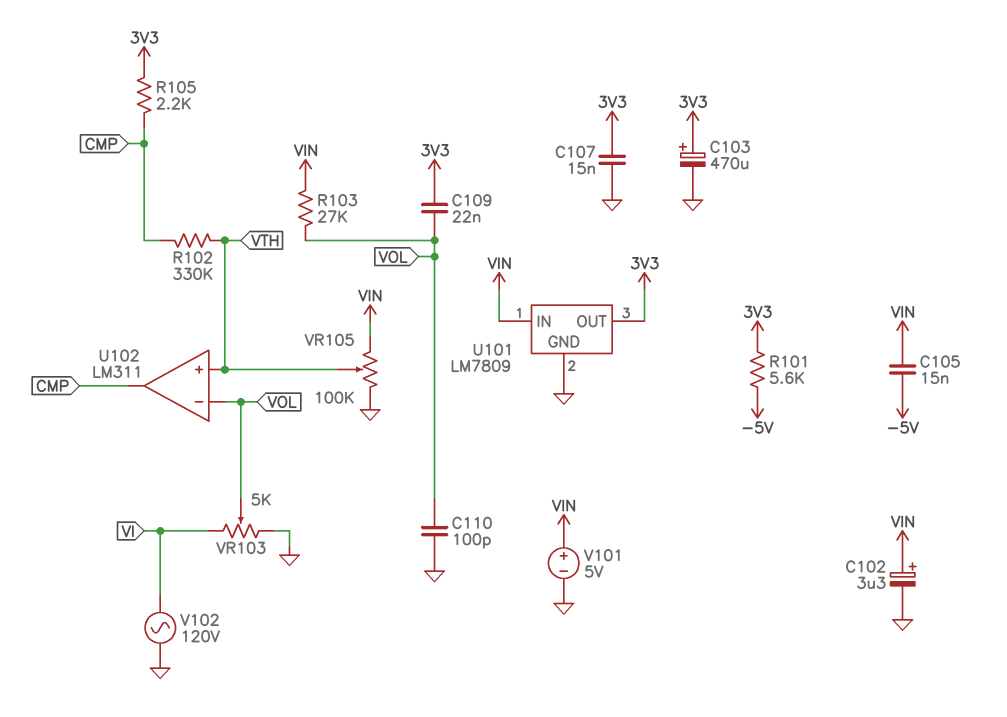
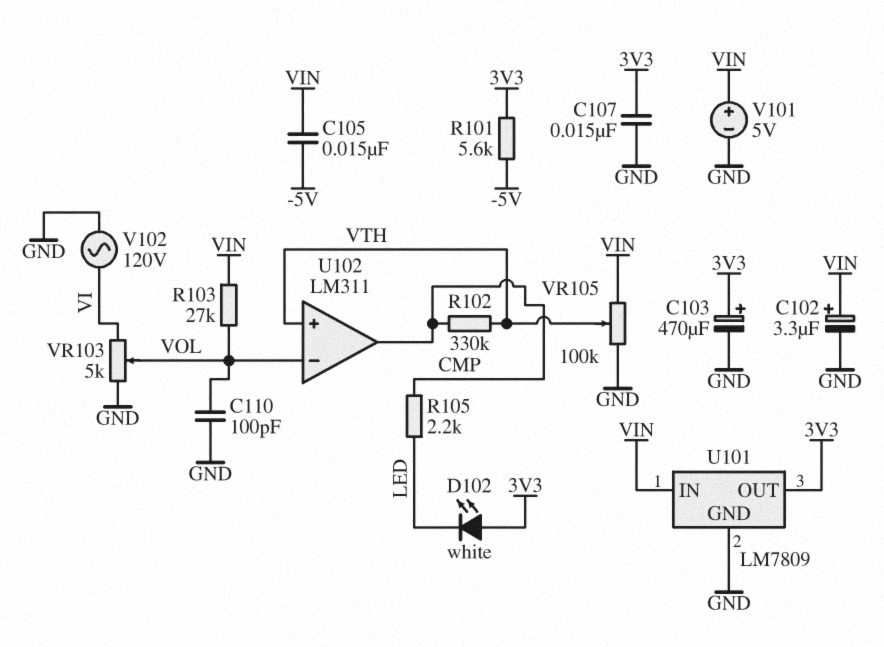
C109: 22nF (3V3, VOL) -> none
D102: none -> LED white (A 3V3, K LED)
R105: 2.2k (3V3, CMP) -> 2.2k (CMP, LED)

